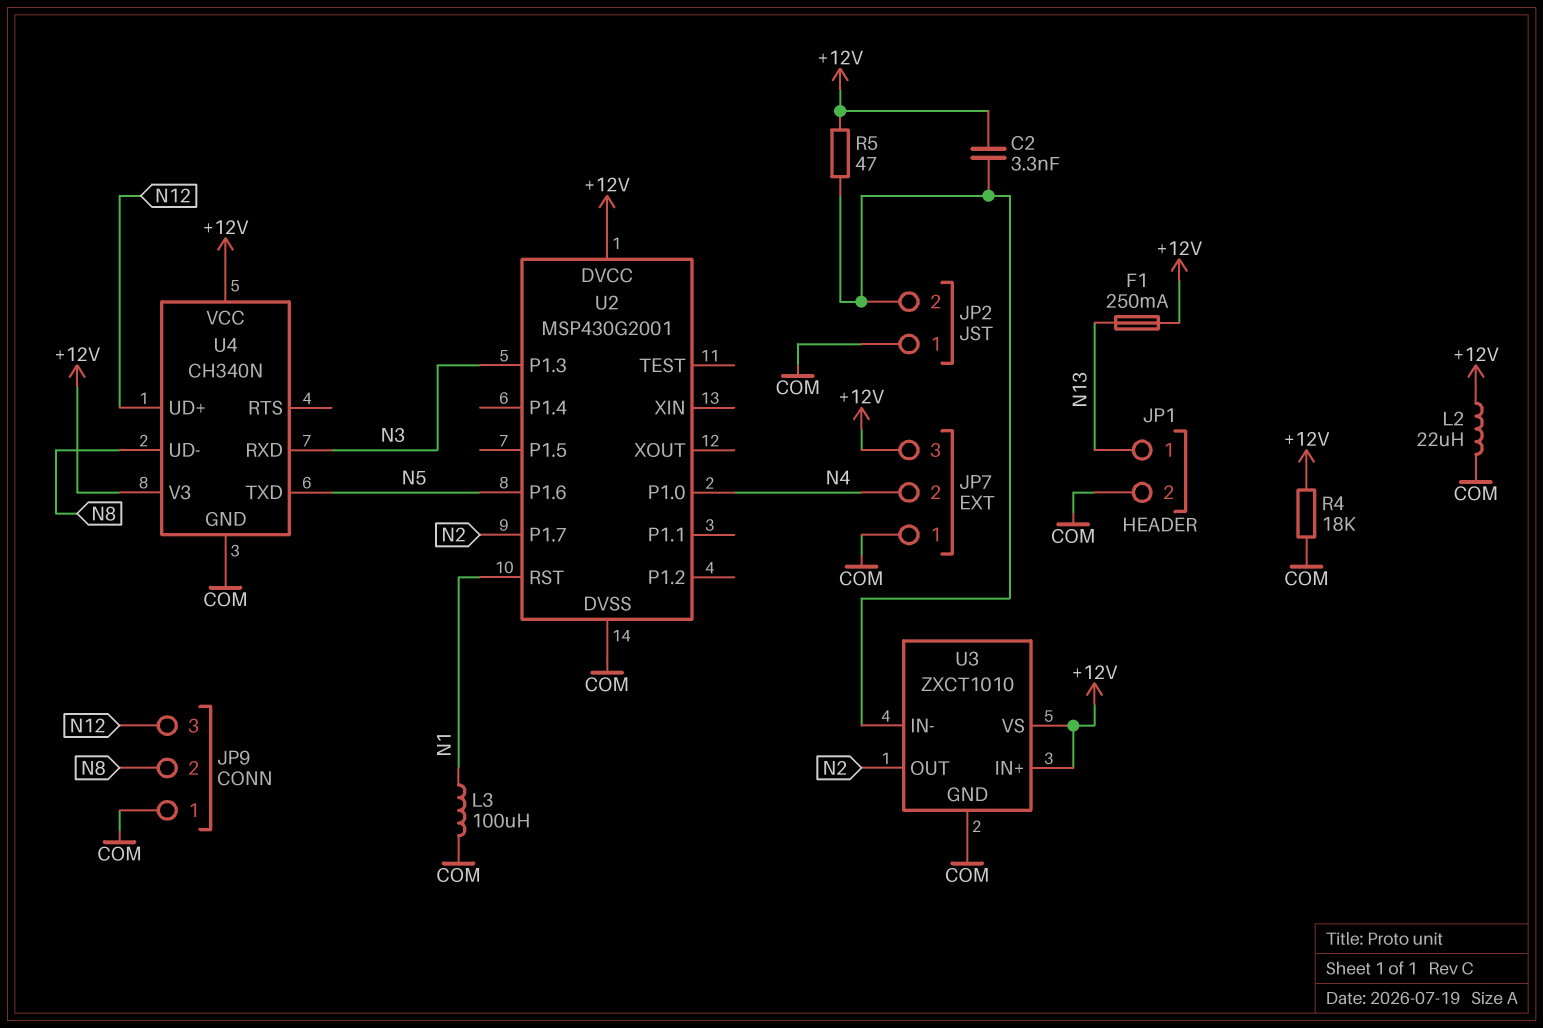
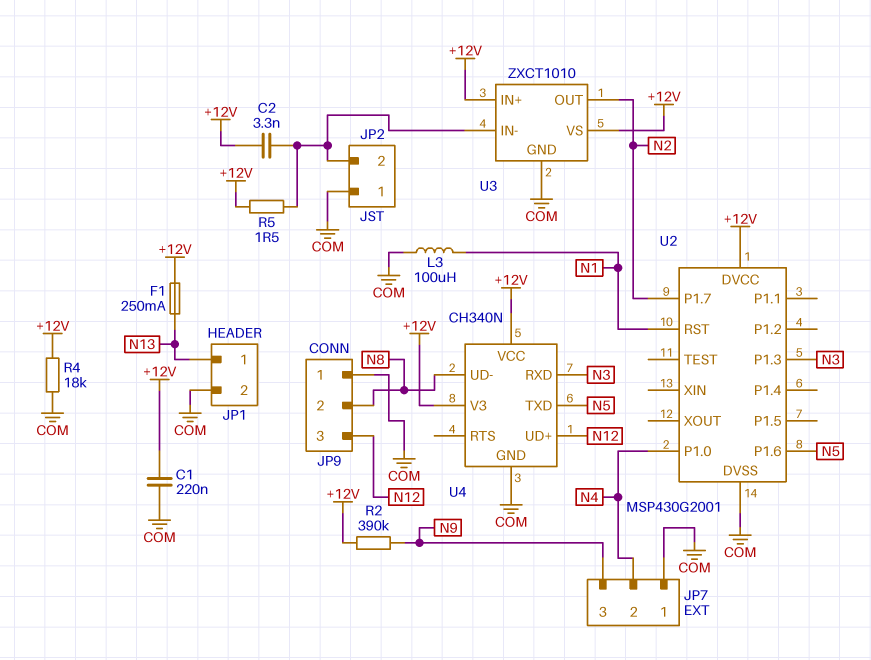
C1: none -> 220nF (+12V, COM)
JP7 pin 3: +12V -> N9
L2: 22uH (+12V, COM) -> none
R2: none -> 390k (+12V, N9)
R5: 47 (+12V, JP2/2) -> 1.5 (+12V, JP2/2)

